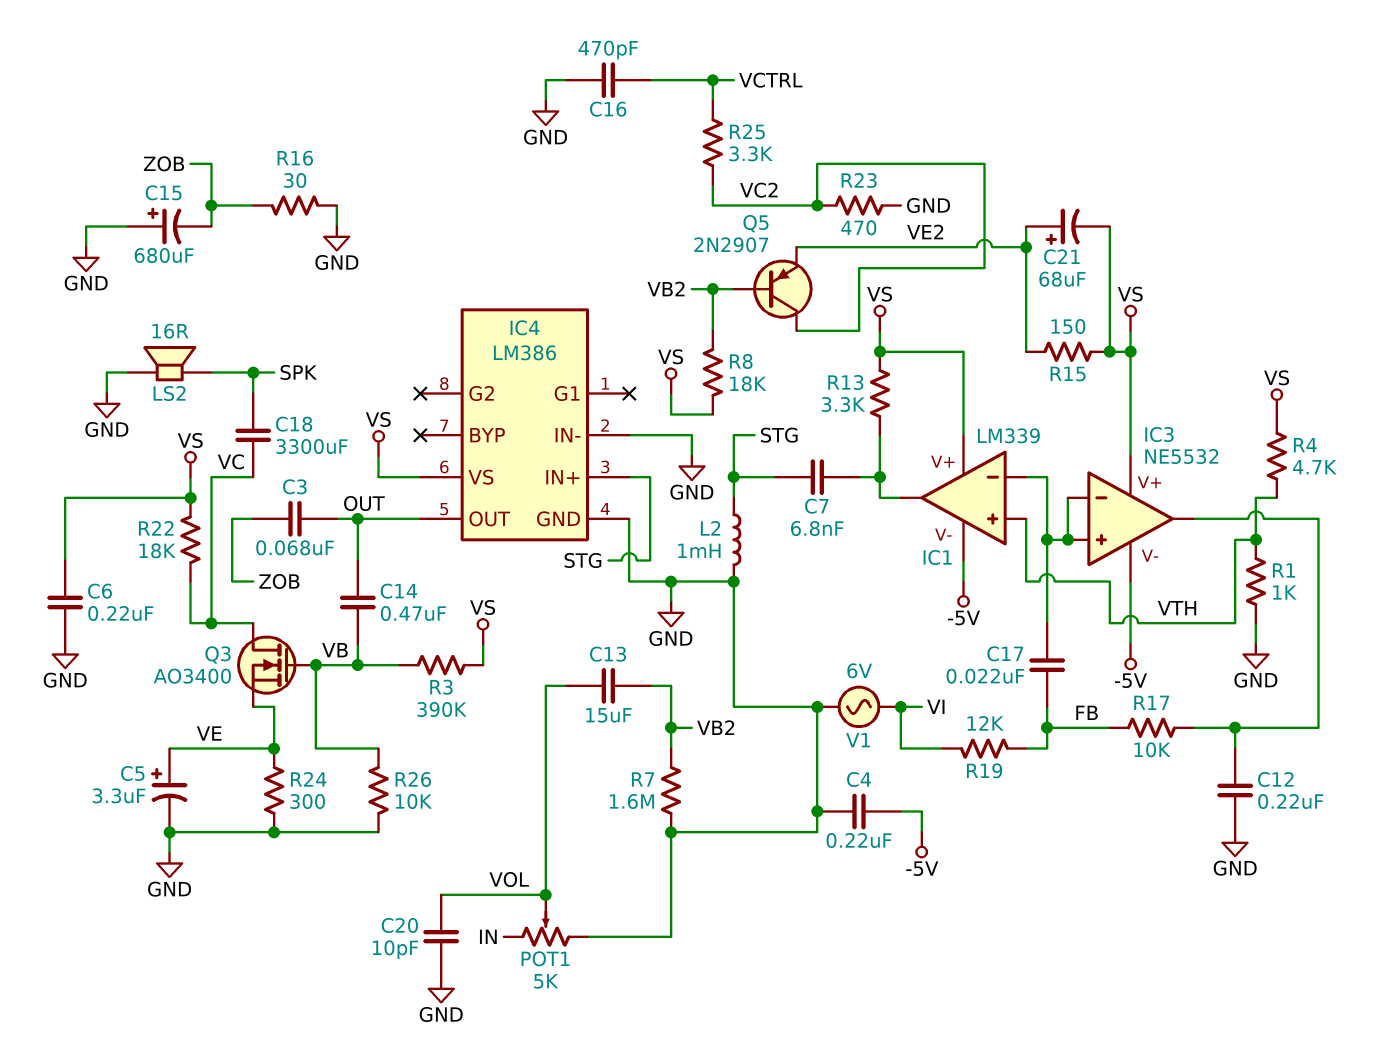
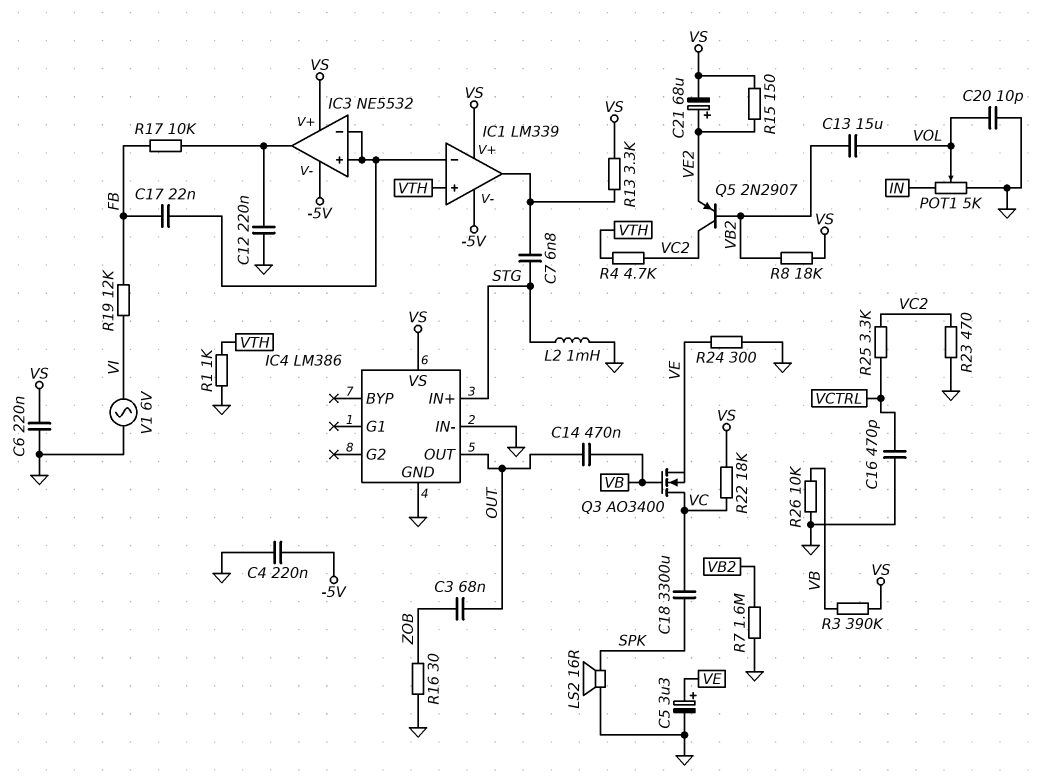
C15: 680uF (plus GND, minus ZOB) -> none
R4: 4.7k (VS, VTH) -> 4.7k (VC2, VTH)

